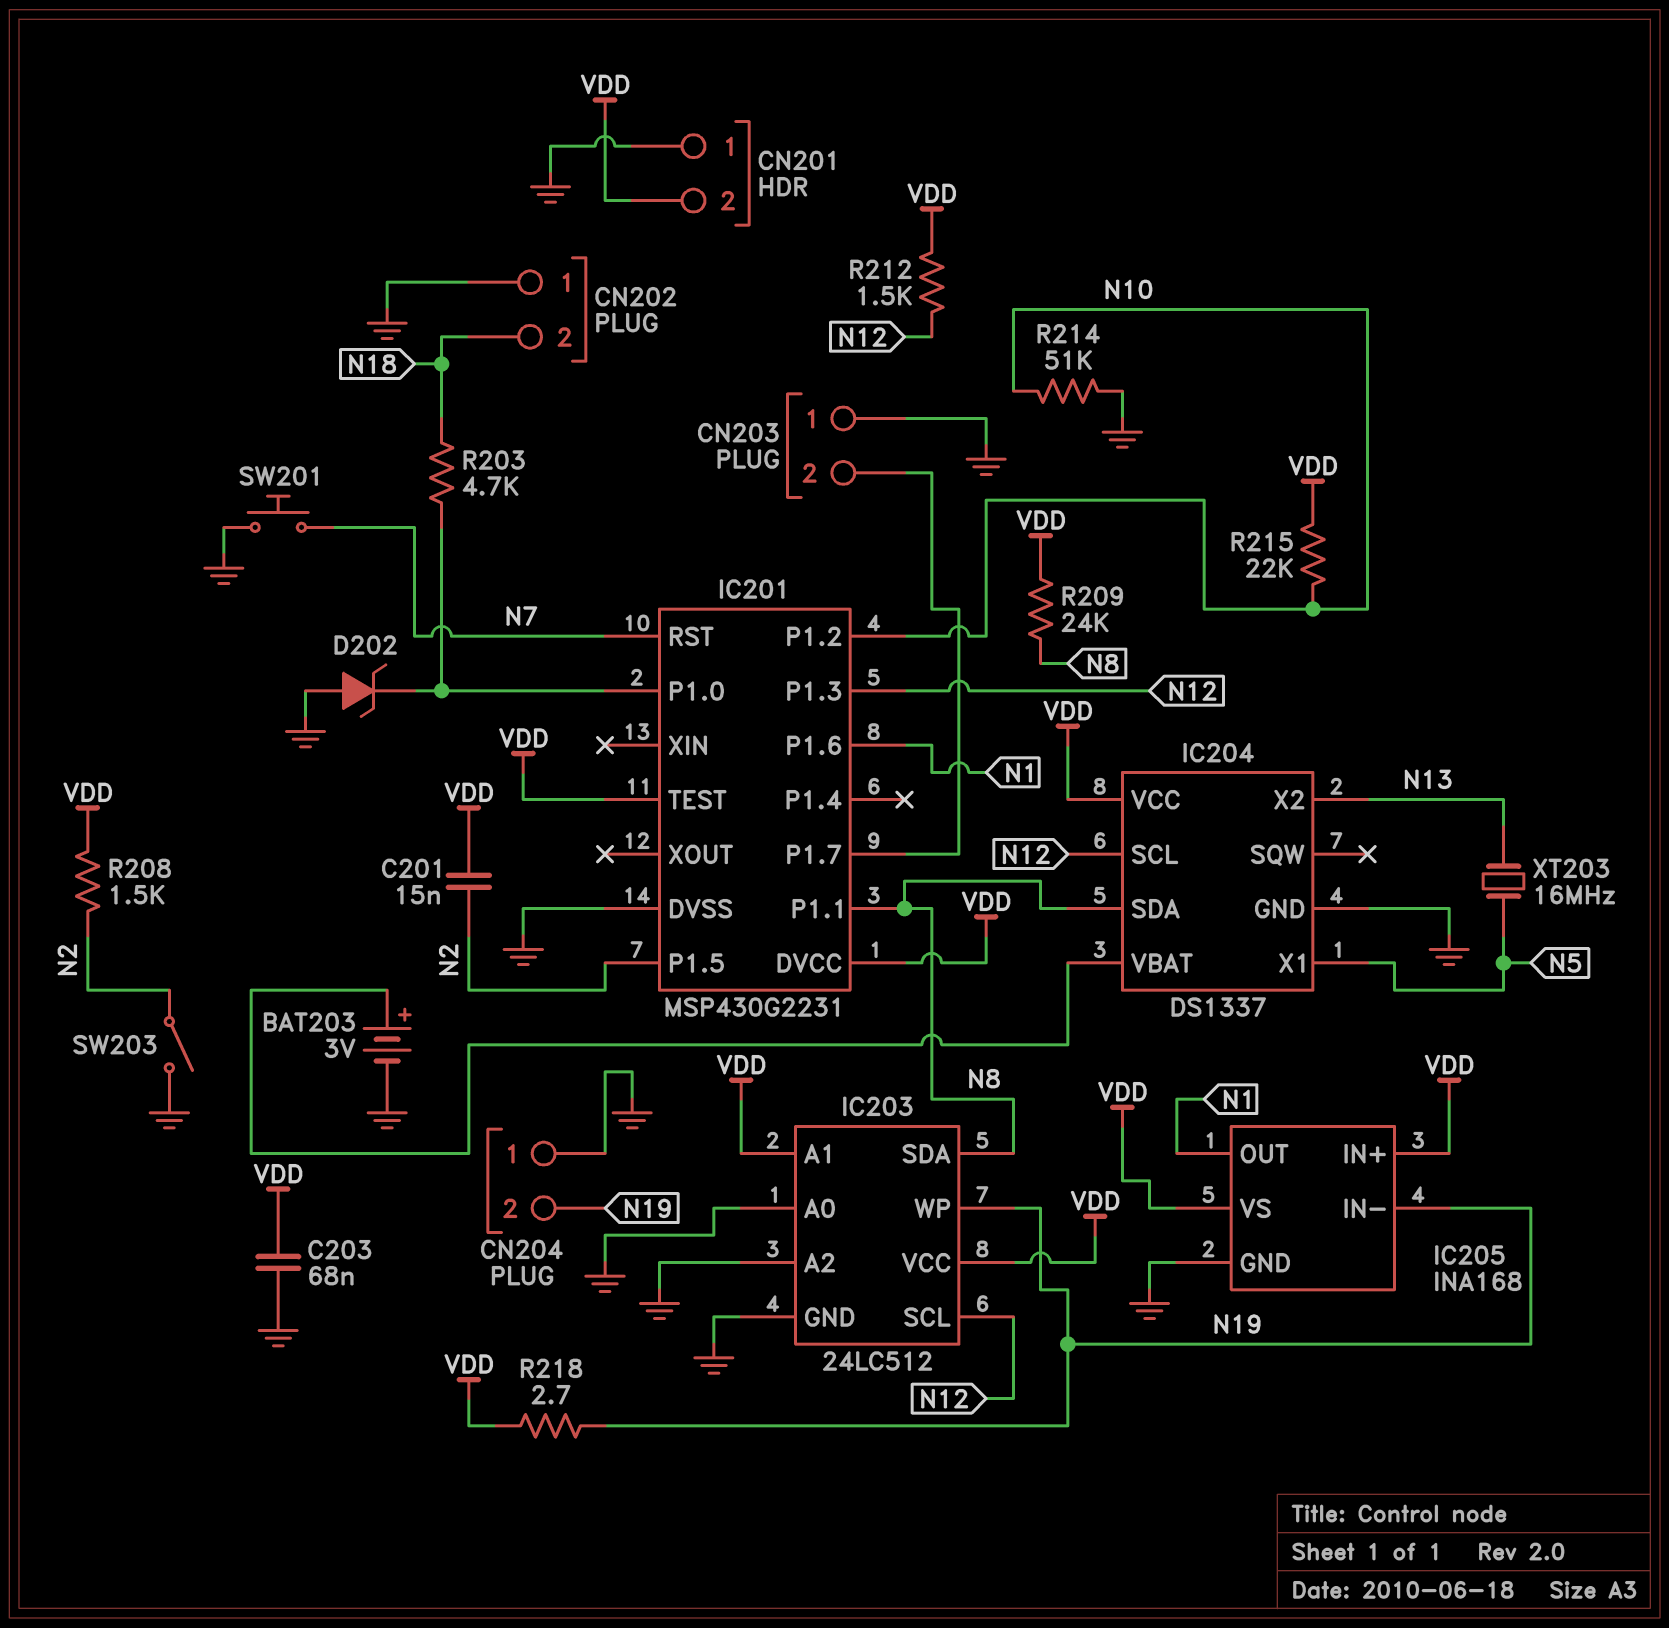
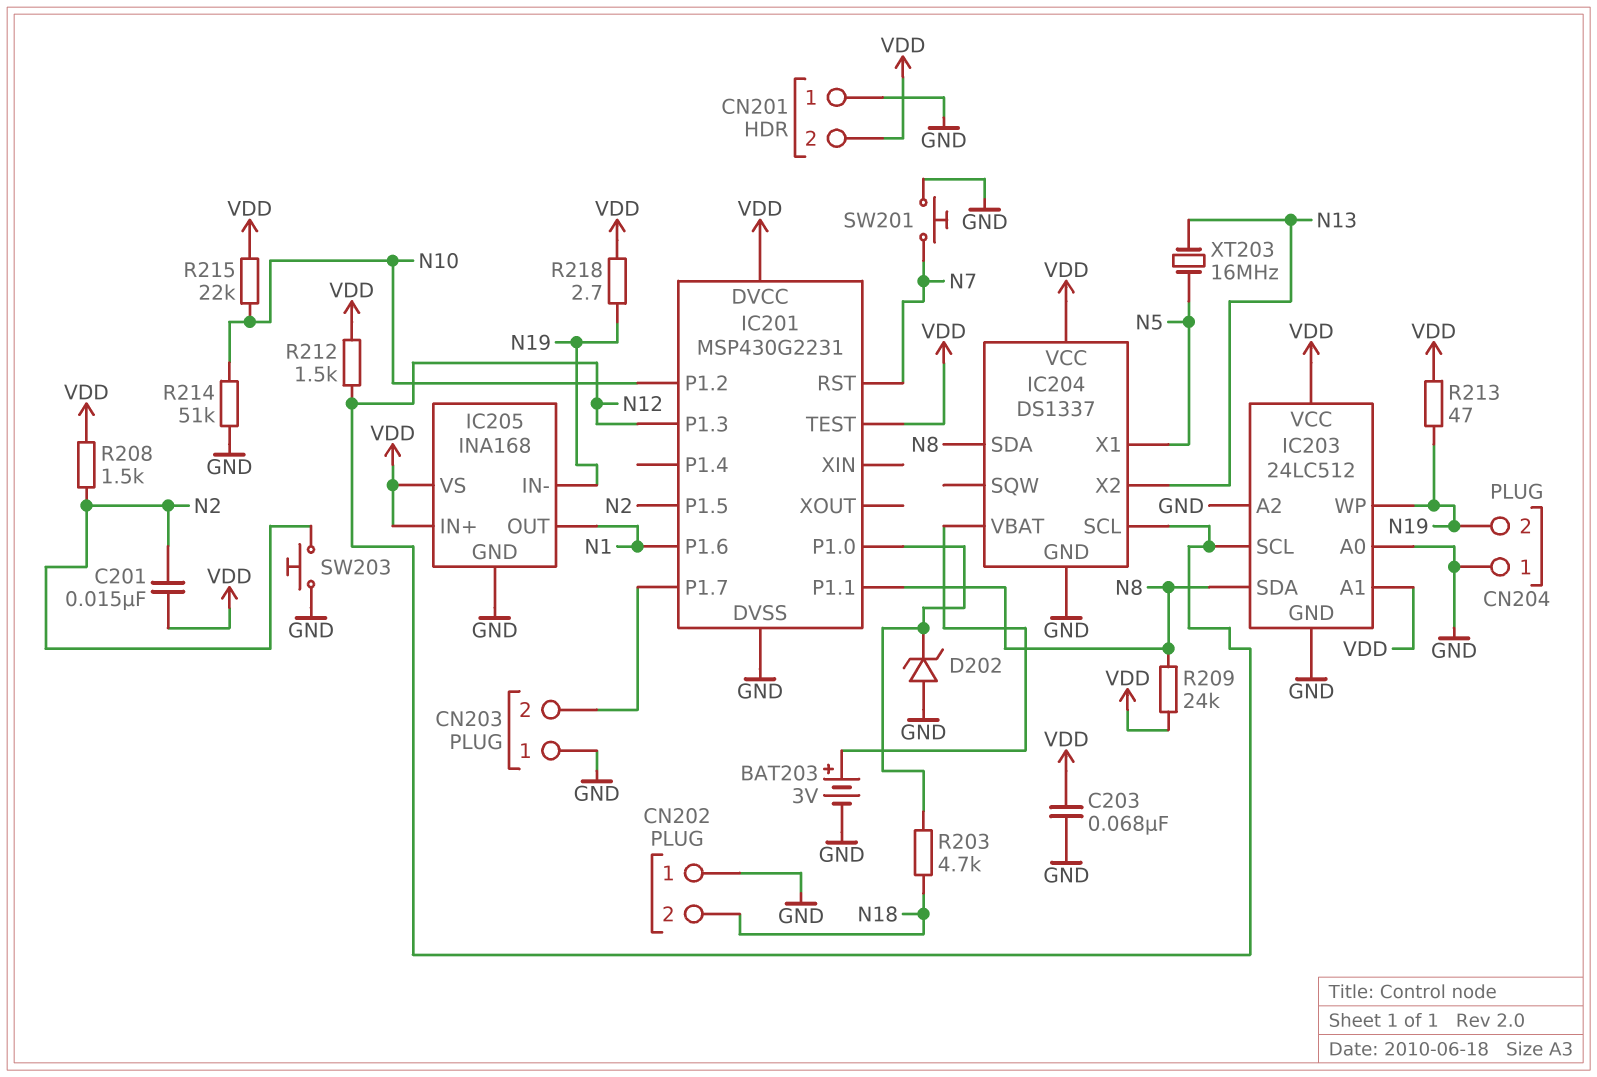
R213: none -> 47 (N19, VDD)
SW203: switch (GND, N2) -> button (GND, N2)

